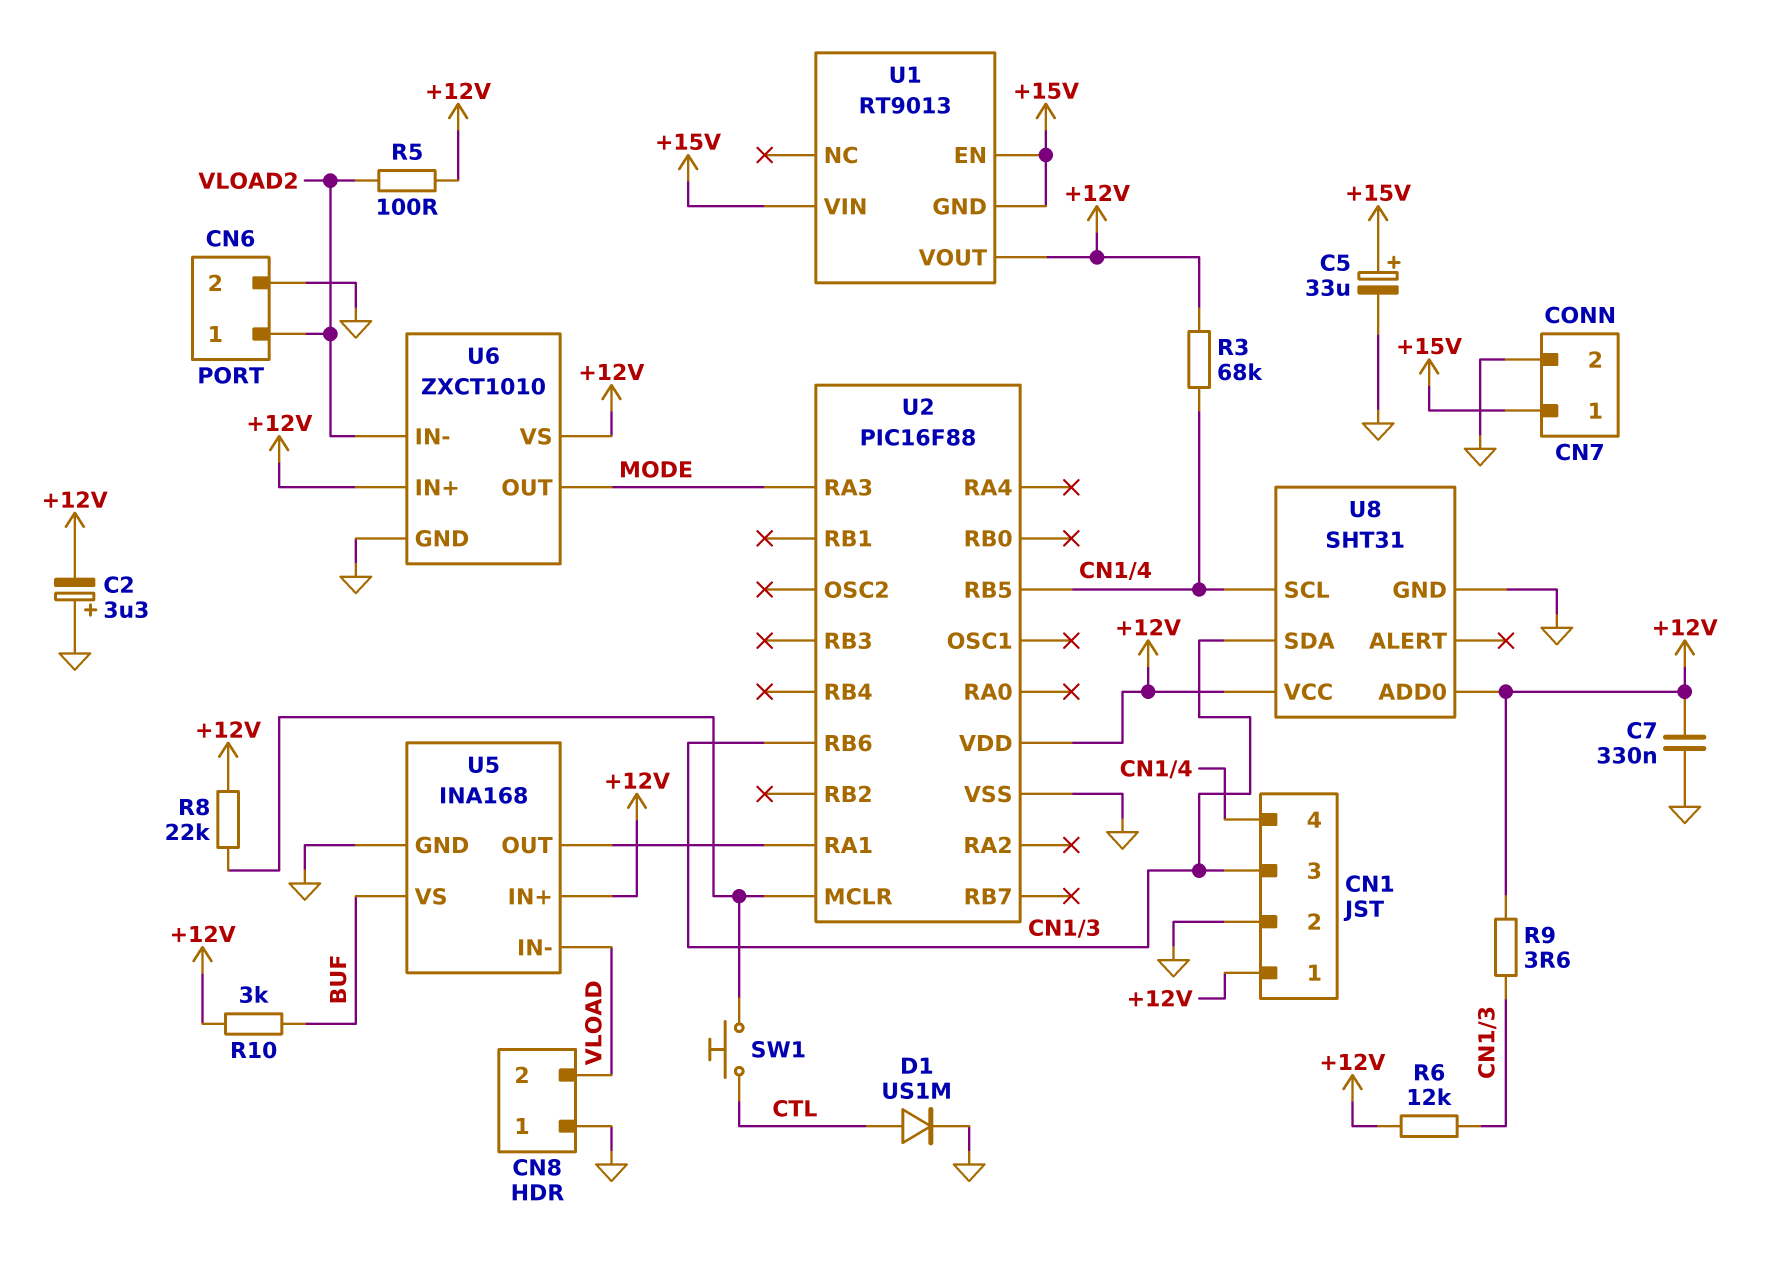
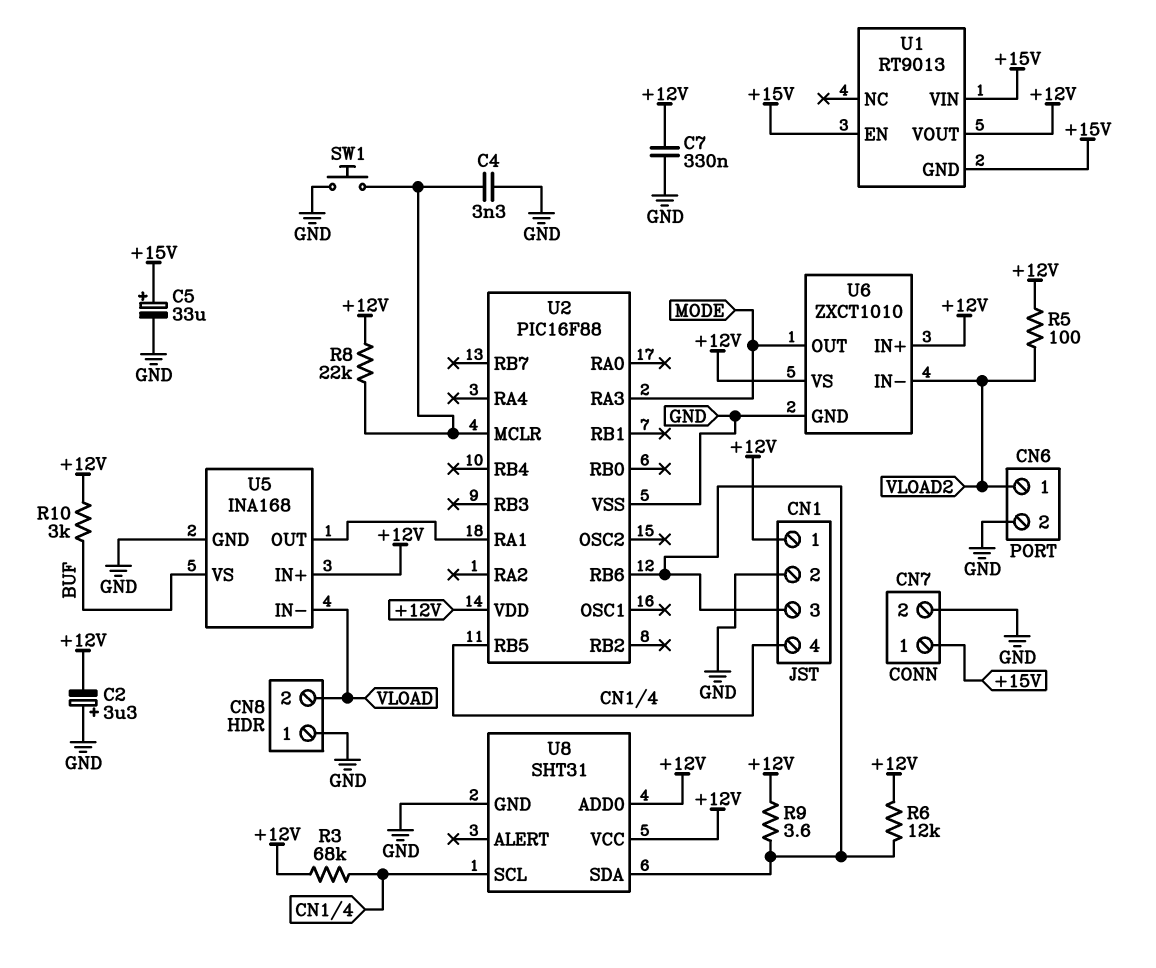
C4: none -> 3.3nF (GND, U2/MCLR)
D1: diode US1M (A CTL, K GND) -> none
SW1: button (CTL, U2/MCLR) -> button (GND, U2/MCLR)

